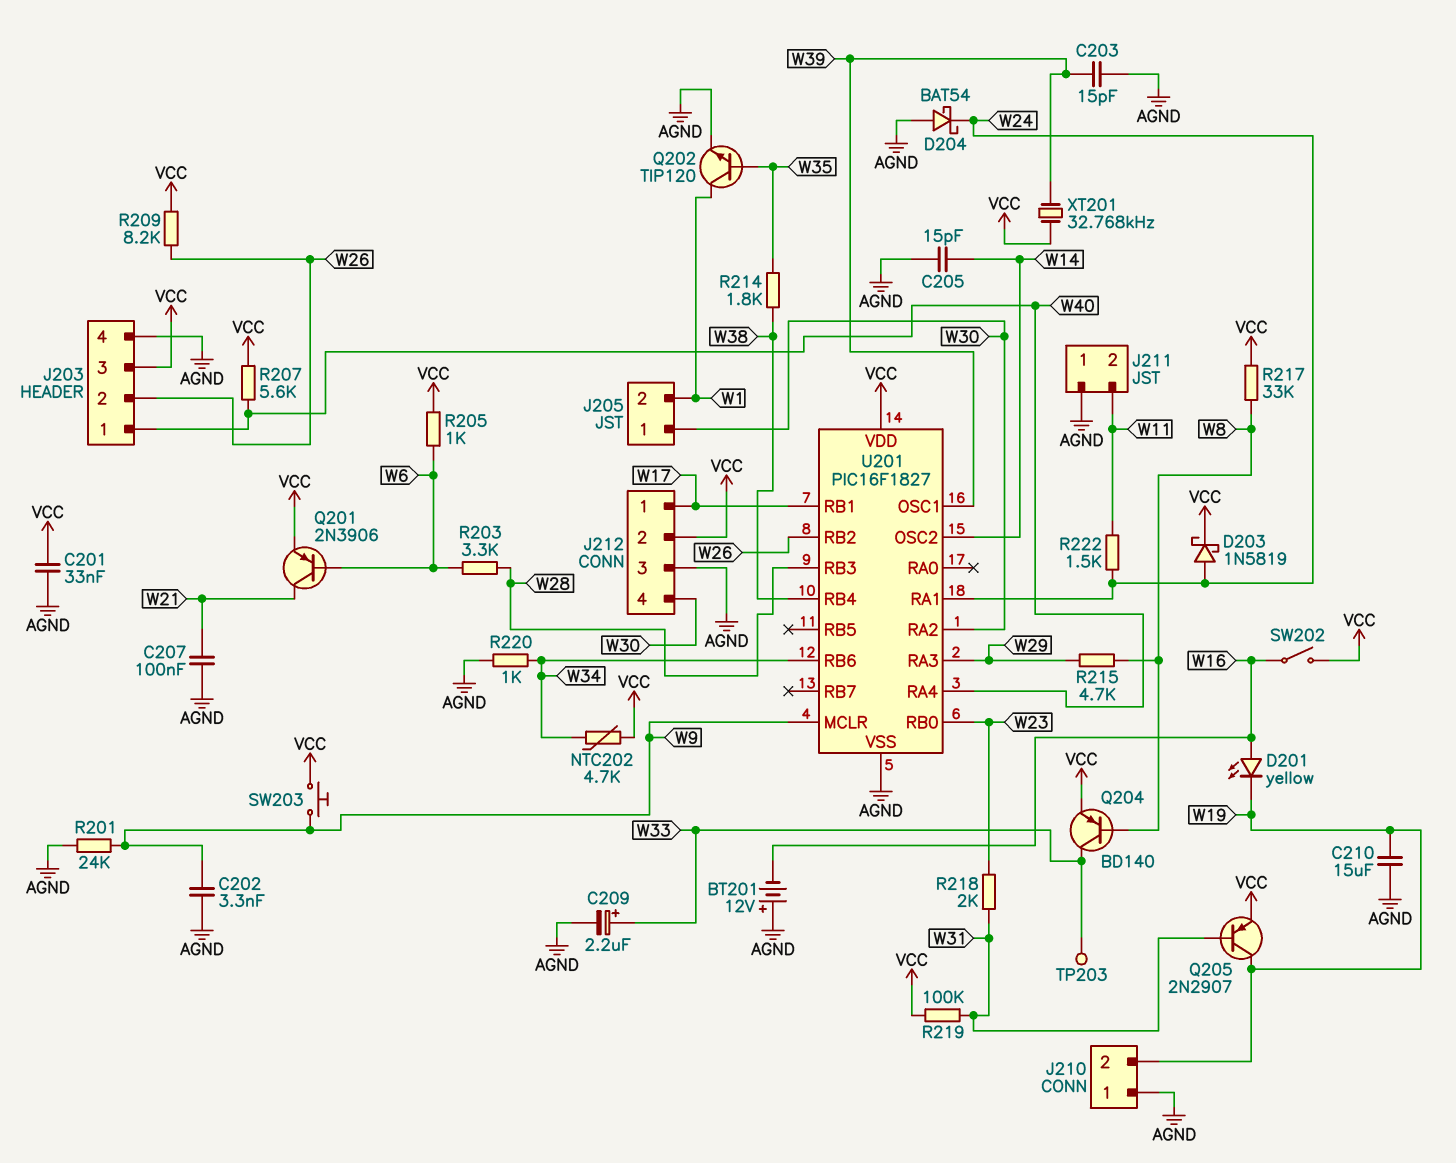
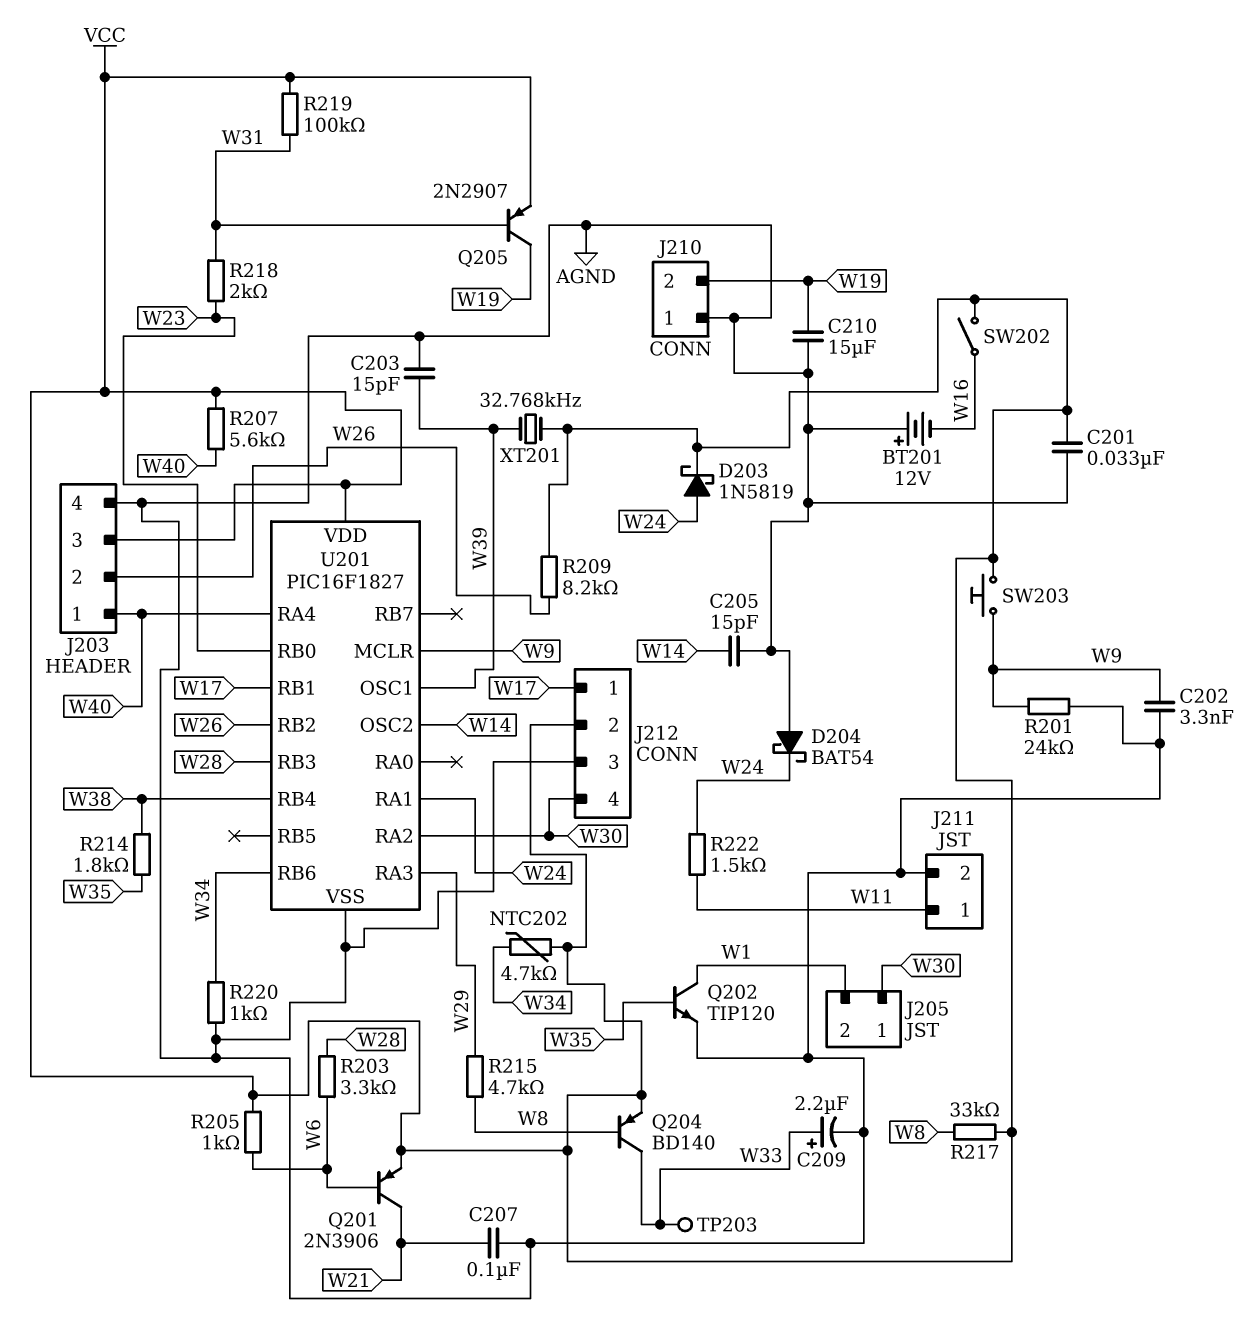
D201: LED yellow (A W16, K W19) -> none
J211 pin 1: AGND -> W11
J211 pin 2: W11 -> AGND

